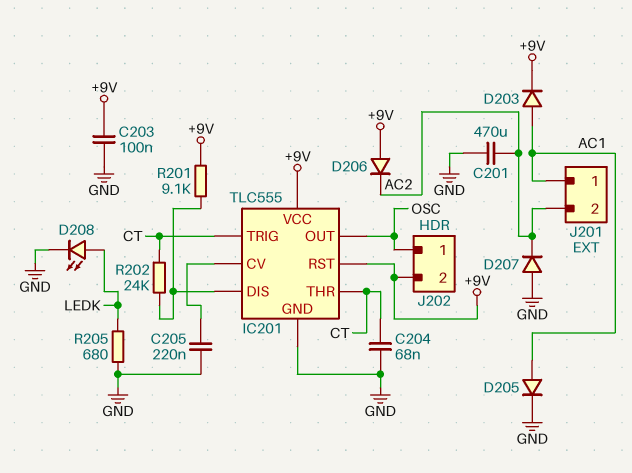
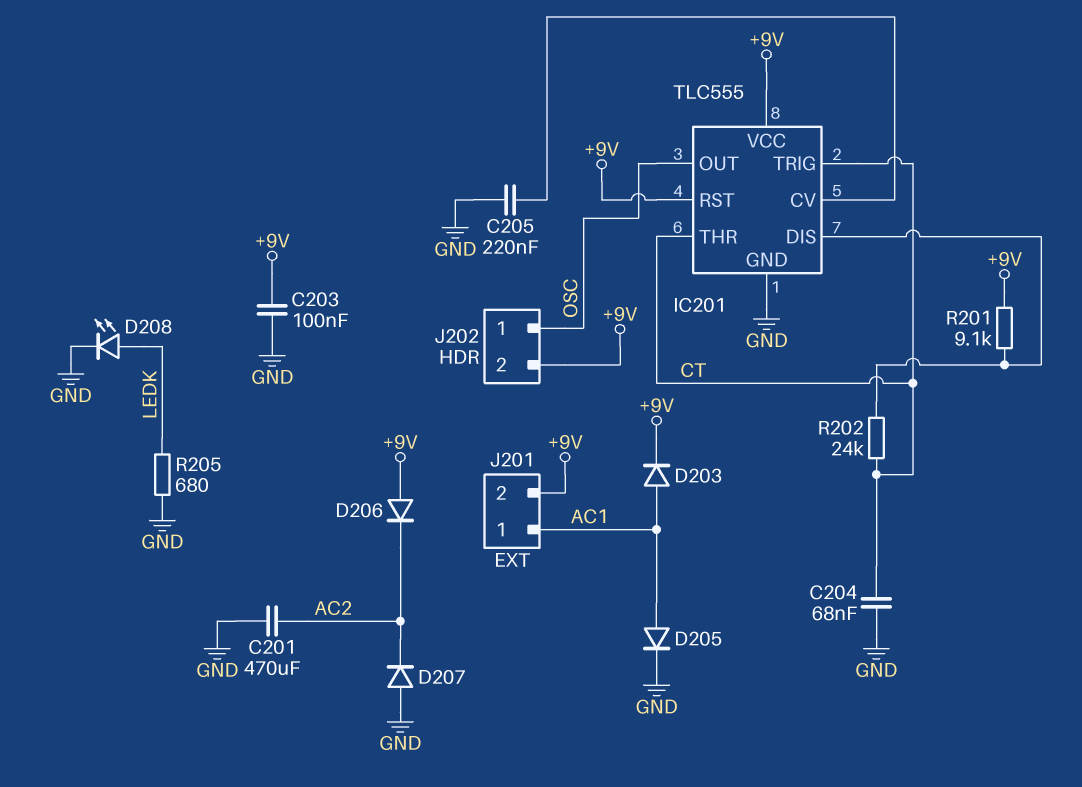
J201 pin 2: AC2 -> +9V

